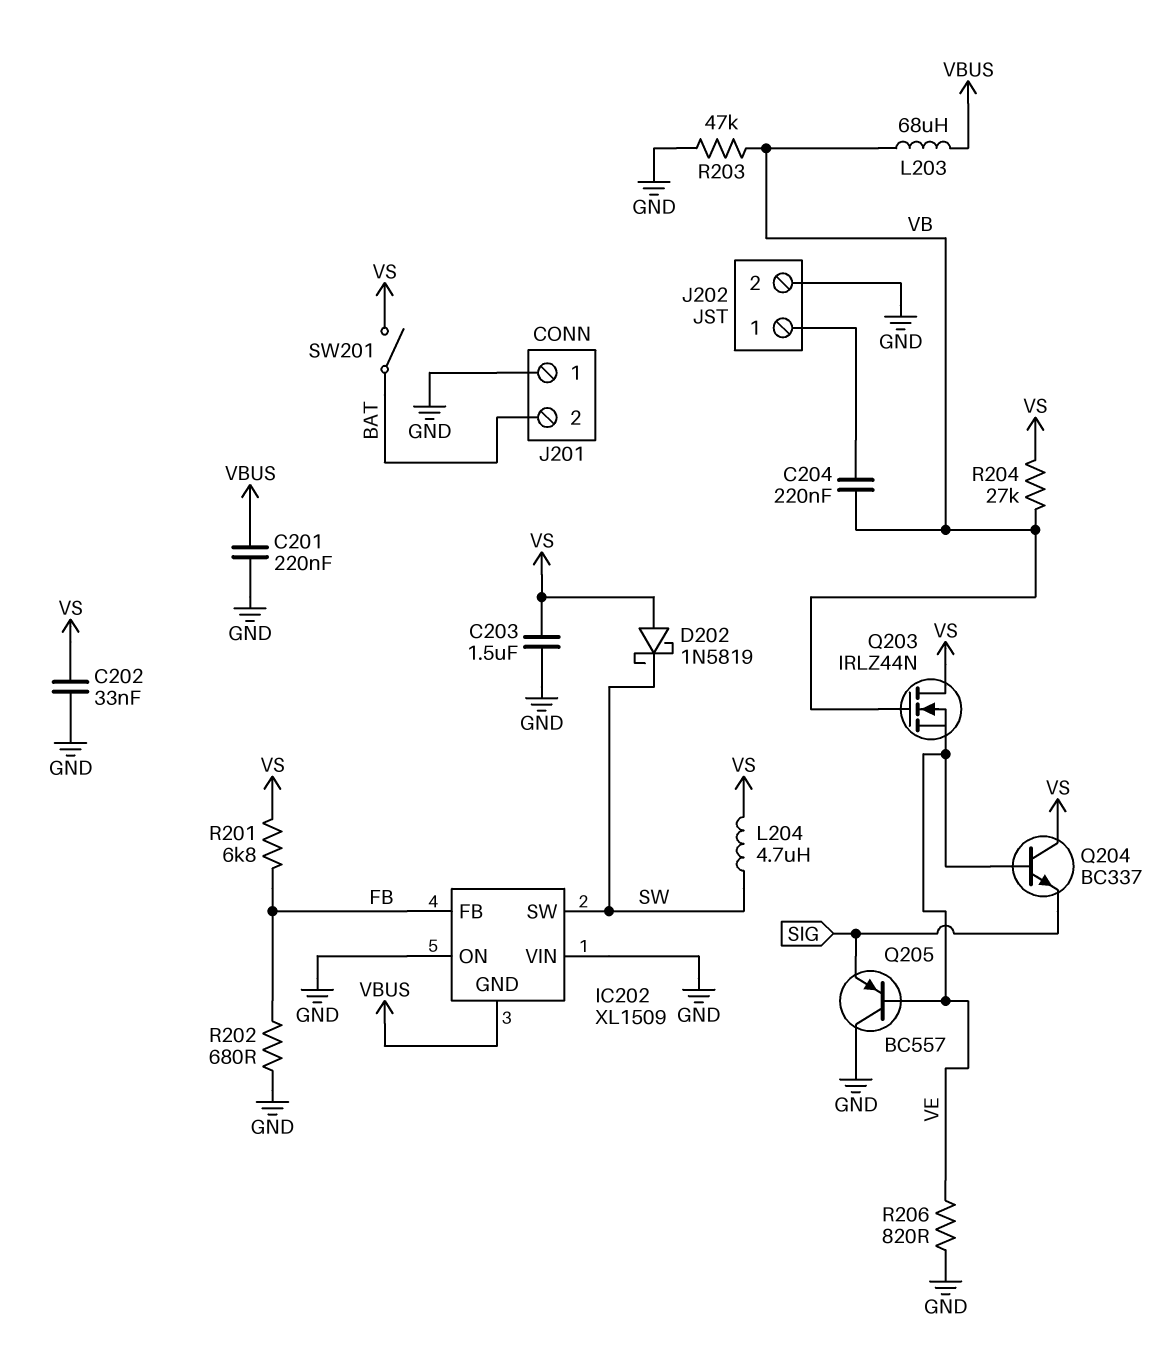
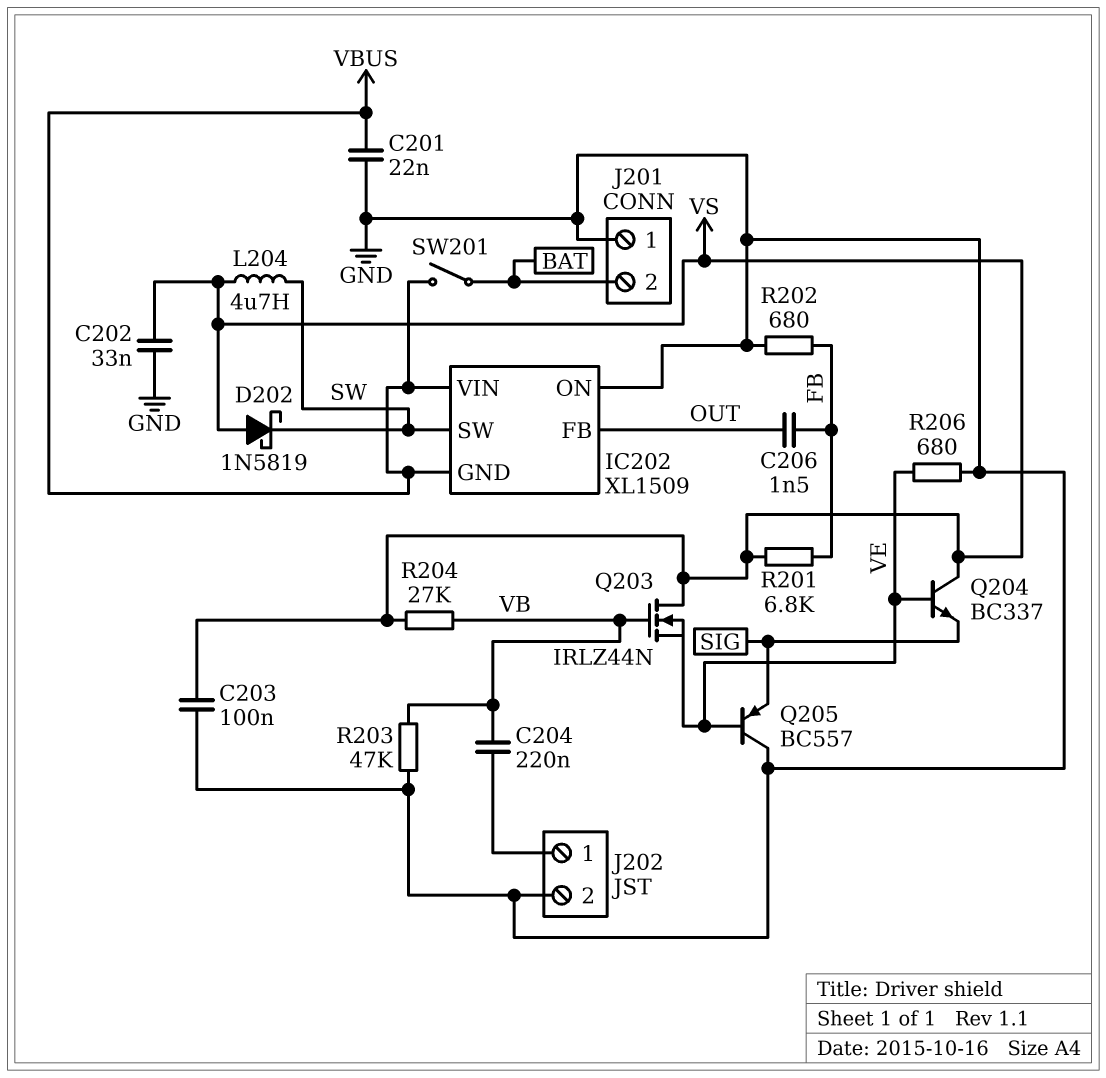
C201: 220nF (GND, VBUS) -> 22nF (GND, VBUS)
C203: 1.5uF (GND, VS) -> 100nF (GND, VS)
C206: none -> 1.5nF (FB, OUT)
IC202 pin FB: FB -> OUT
IC202 pin VIN: GND -> VBUS
L203: 68uH (VB, VBUS) -> none
R206: 820 (GND, VE) -> 680 (GND, VE)
SW201: switch (BAT, VS) -> switch (BAT, VBUS)

